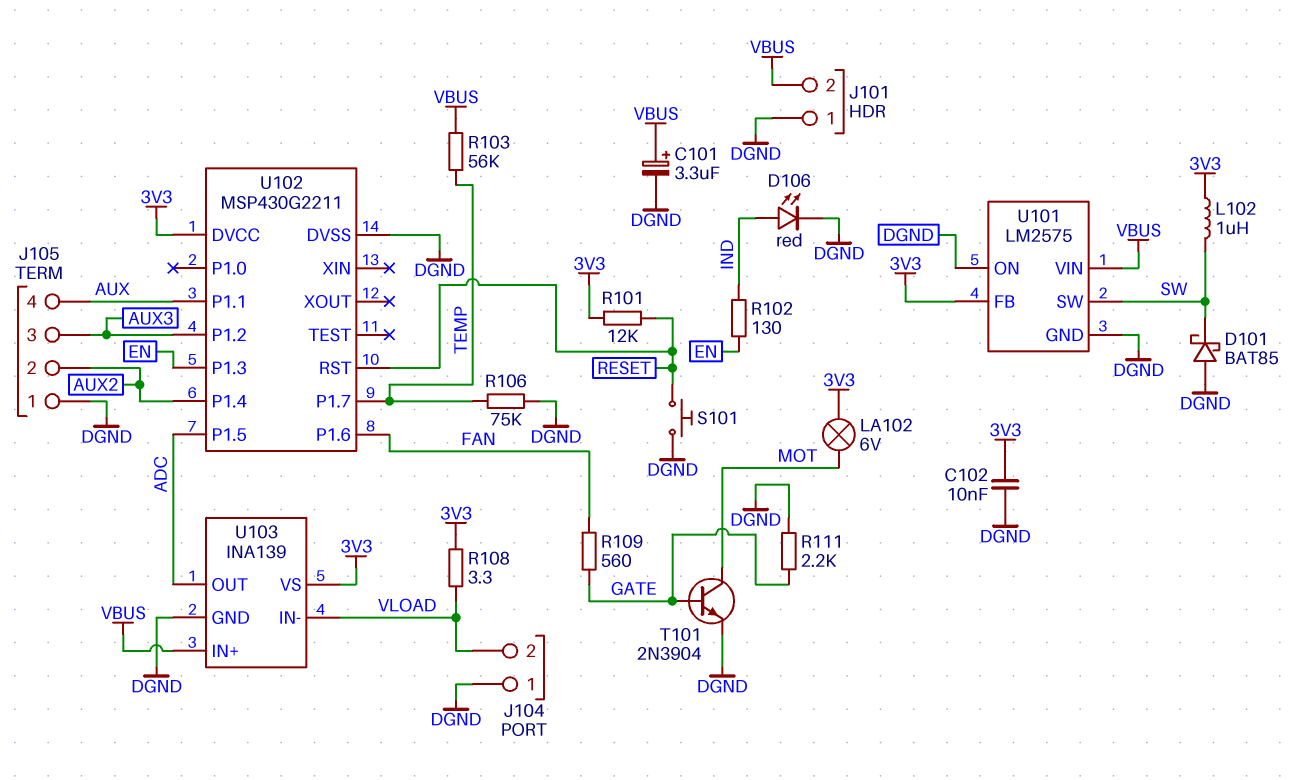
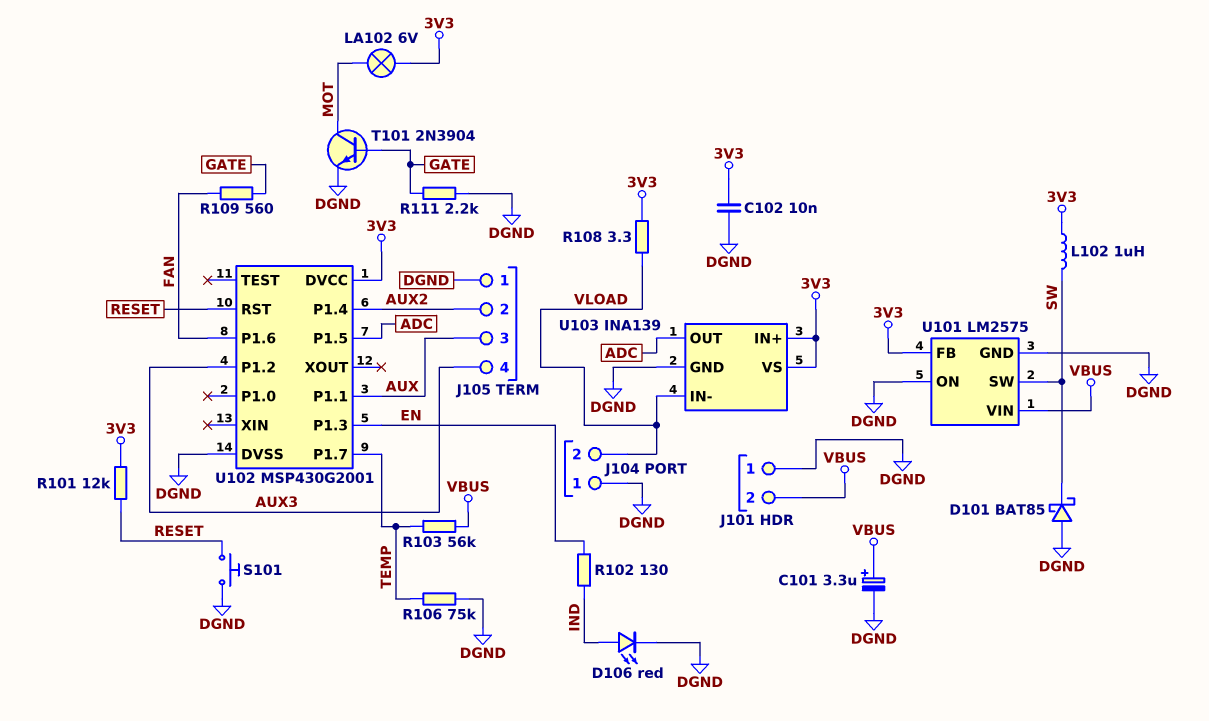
J105 pin 3: AUX3 -> AUX
J105 pin 4: AUX -> AUX3
U102: MSP430G2211 -> MSP430G2001
U103 pin IN+: VBUS -> 3V3

